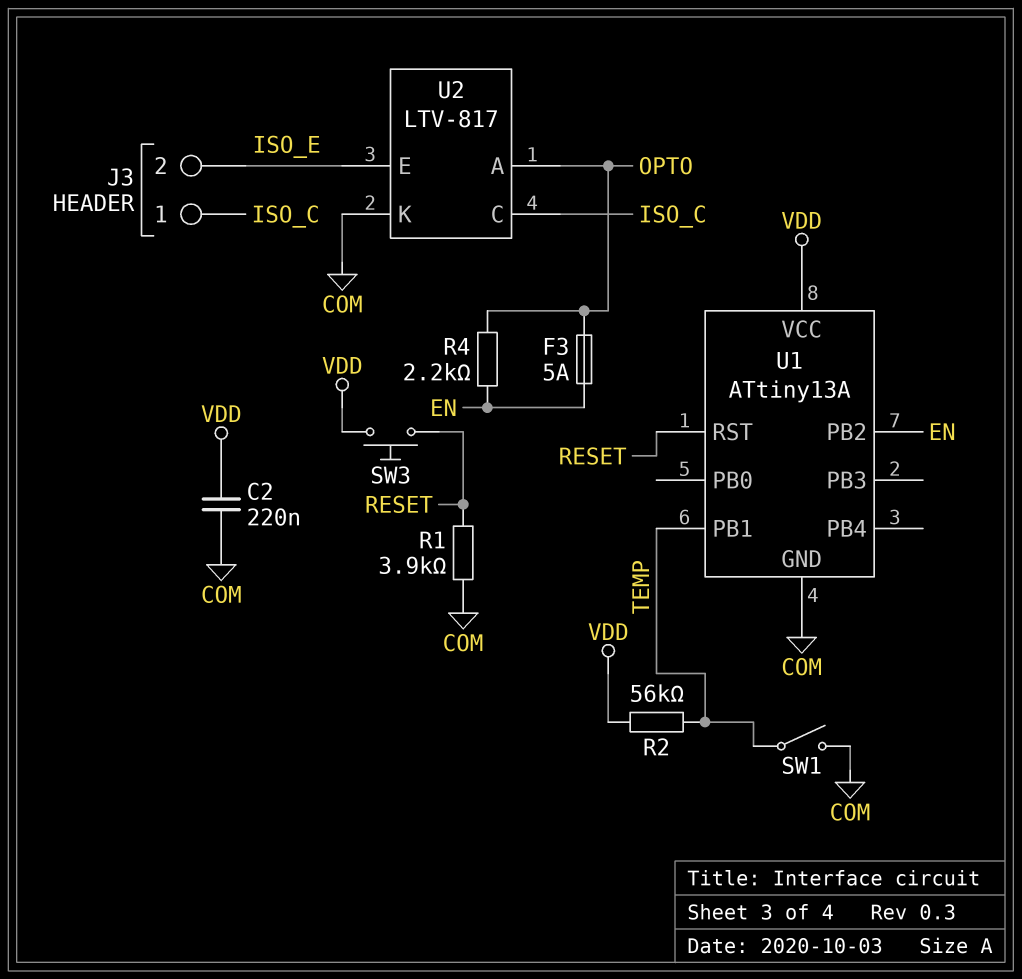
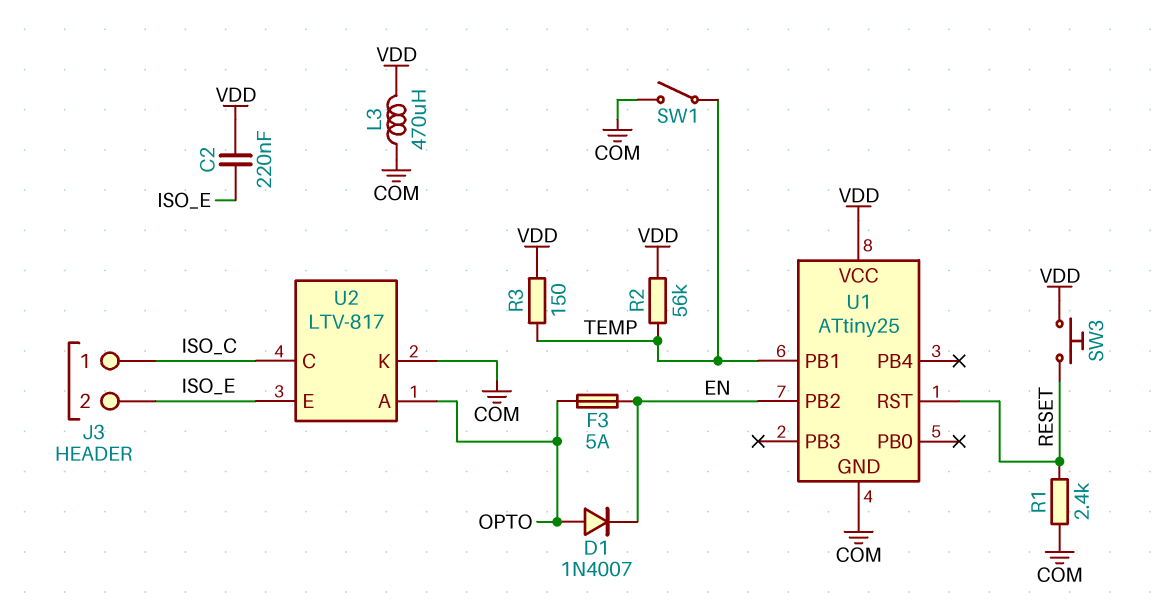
C2: 220nF (COM, VDD) -> 220nF (ISO_E, VDD)
D1: none -> diode 1N4007 (A OPTO, K EN)
L3: none -> 470uH (COM, VDD)
R1: 3.9k (COM, RESET) -> 2.4k (COM, RESET)
R3: none -> 150 (TEMP, VDD)
R4: 2.2k (EN, OPTO) -> none
U1: ATtiny13A -> ATtiny25

